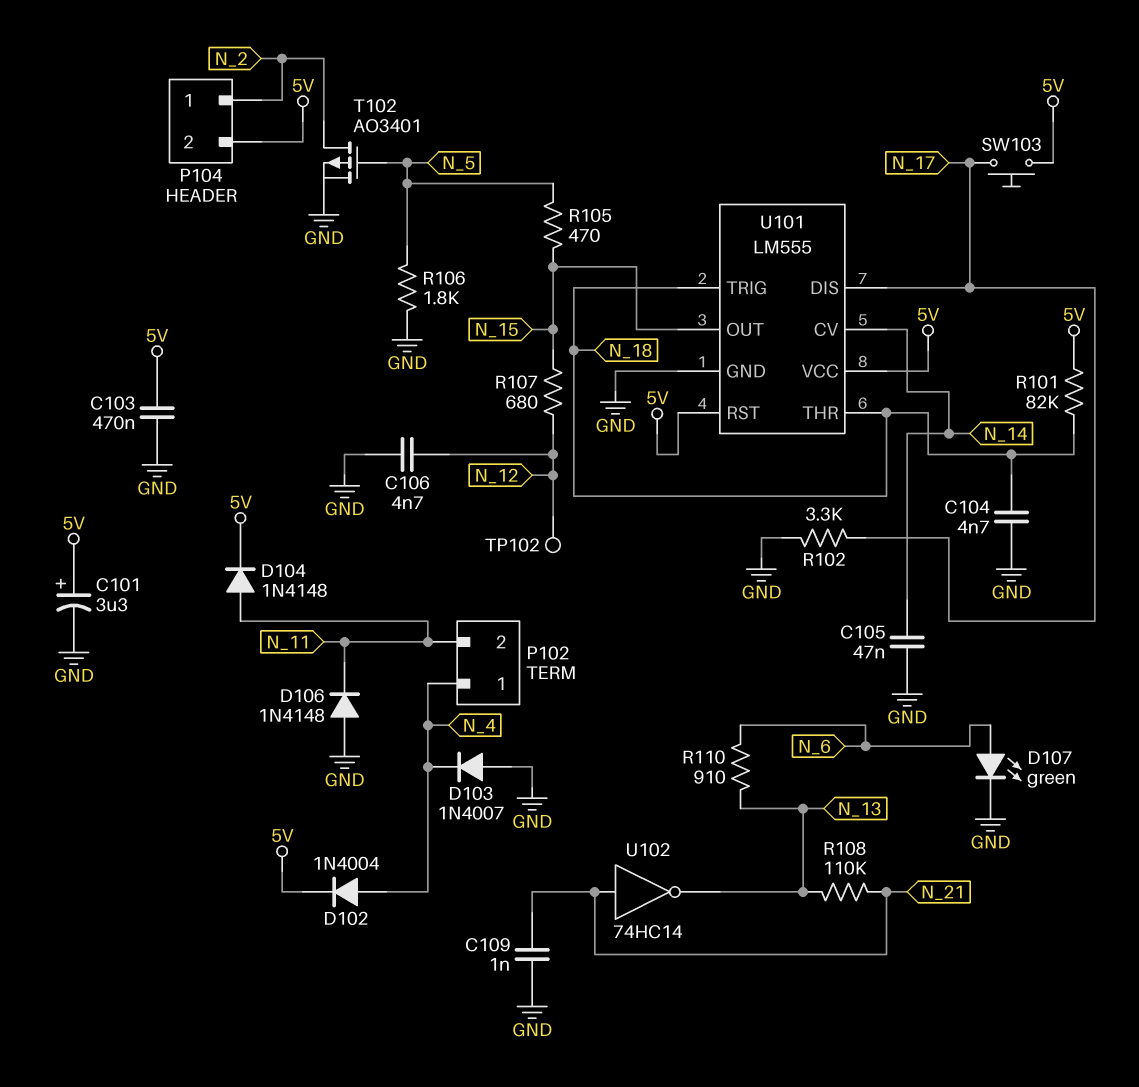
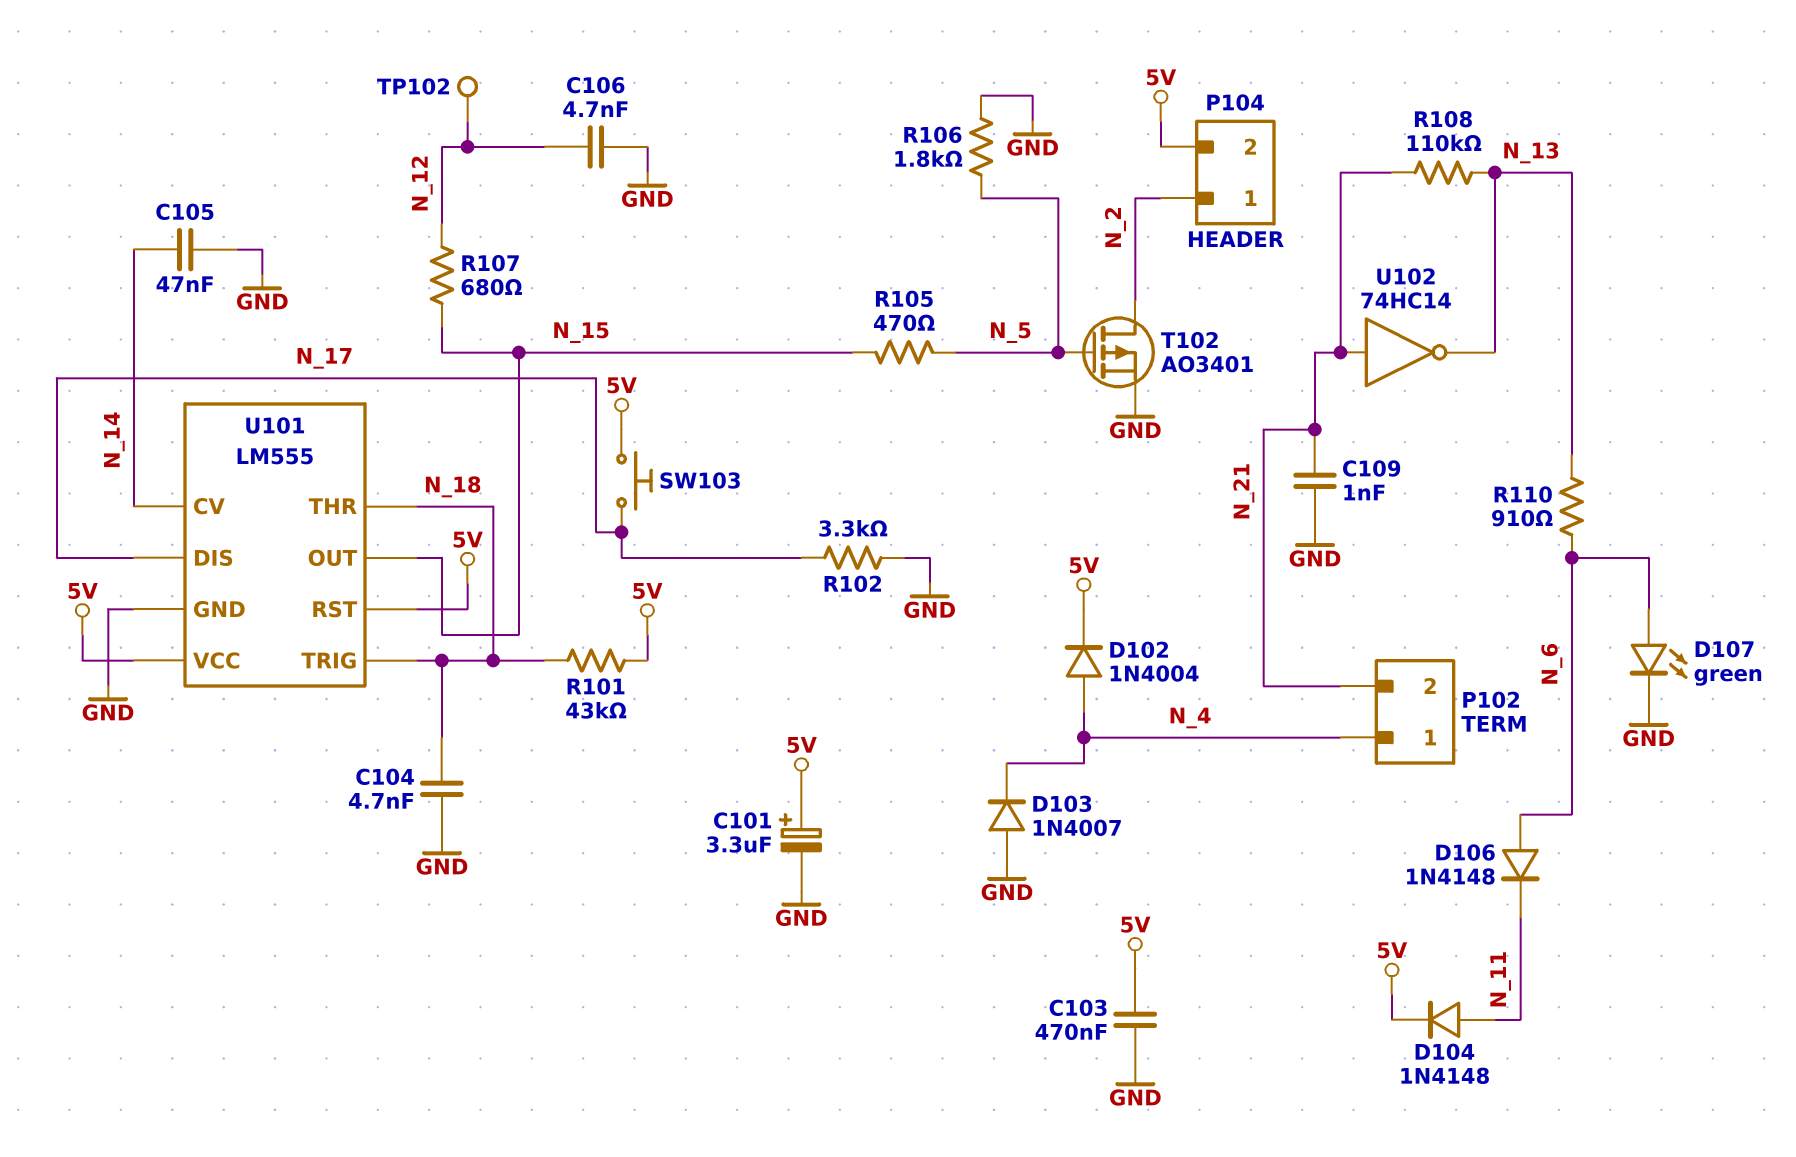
D106: diode 1N4148 (A GND, K N_11) -> diode 1N4148 (A N_6, K N_11)
P102 pin 2: N_11 -> N_21
R101: 82k (5V, N_18) -> 43k (5V, N_18)

